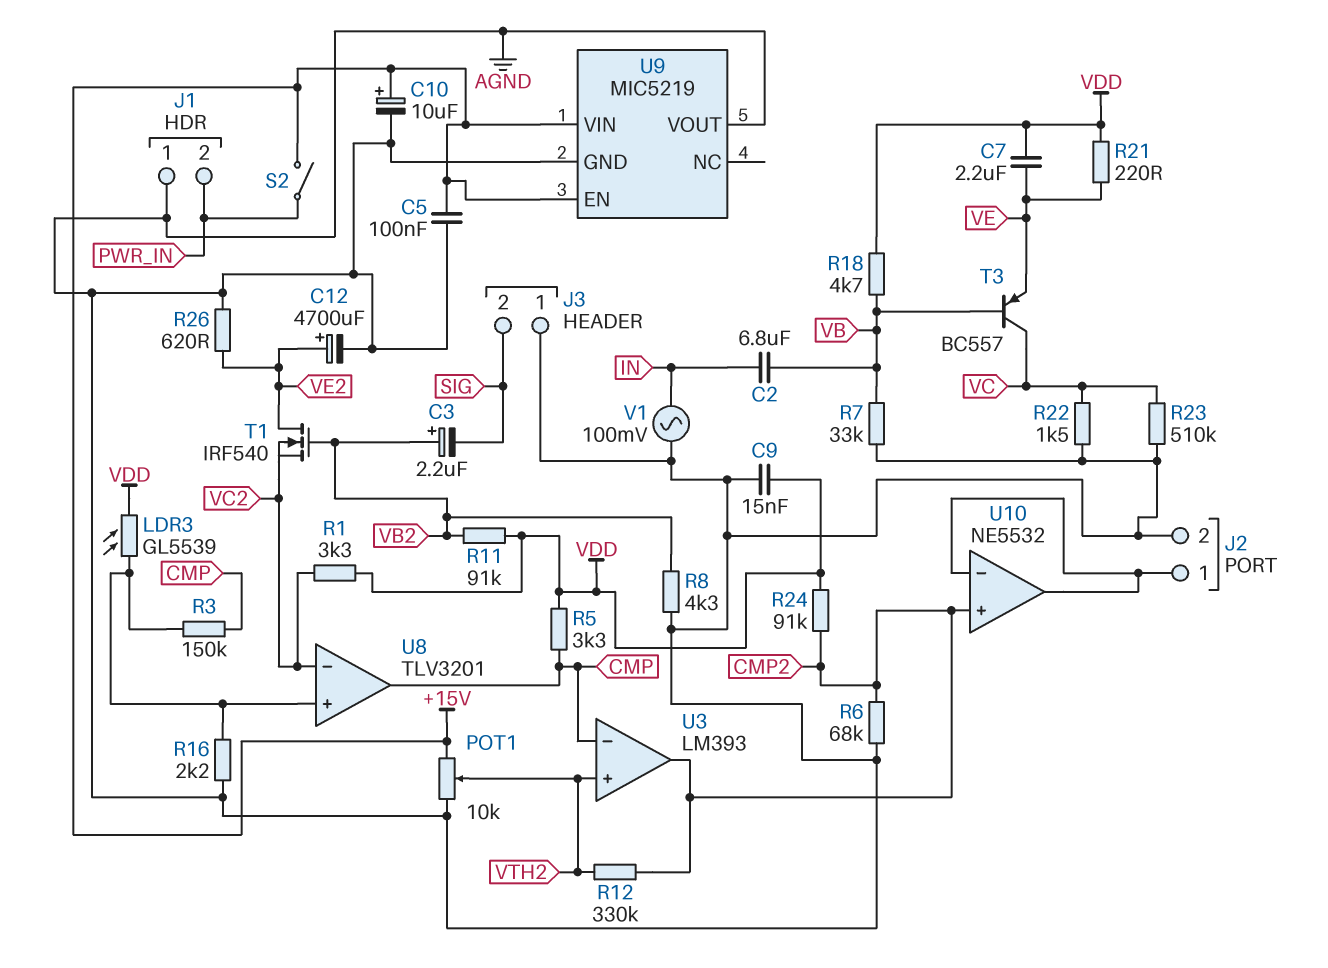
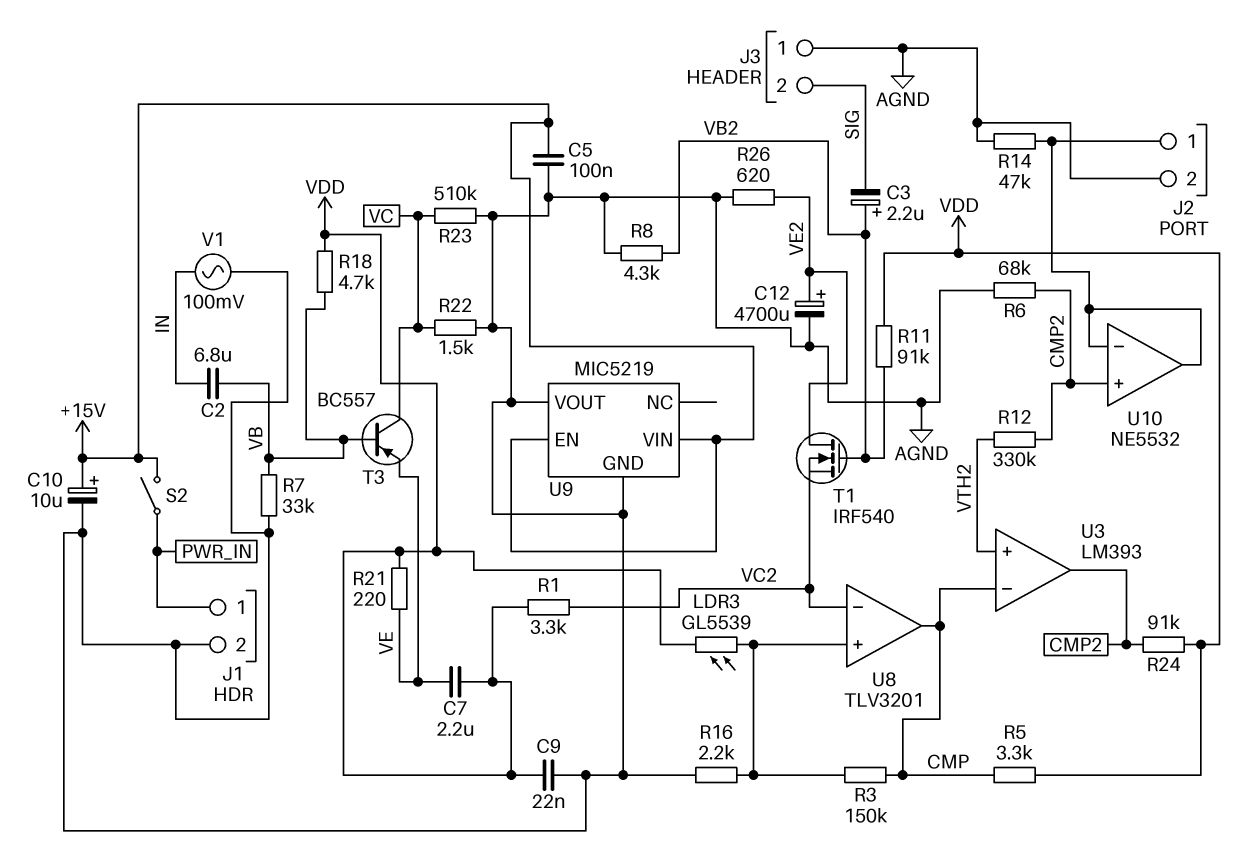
C9: 15nF (AGND, VDD) -> 22nF (AGND, VDD)
J1 pin 1: AGND -> PWR_IN
J1 pin 2: PWR_IN -> AGND
POT1: 10k (+15V, AGND, wiper VTH2) -> none
R14: none -> 47k (AGND, J2/1)

